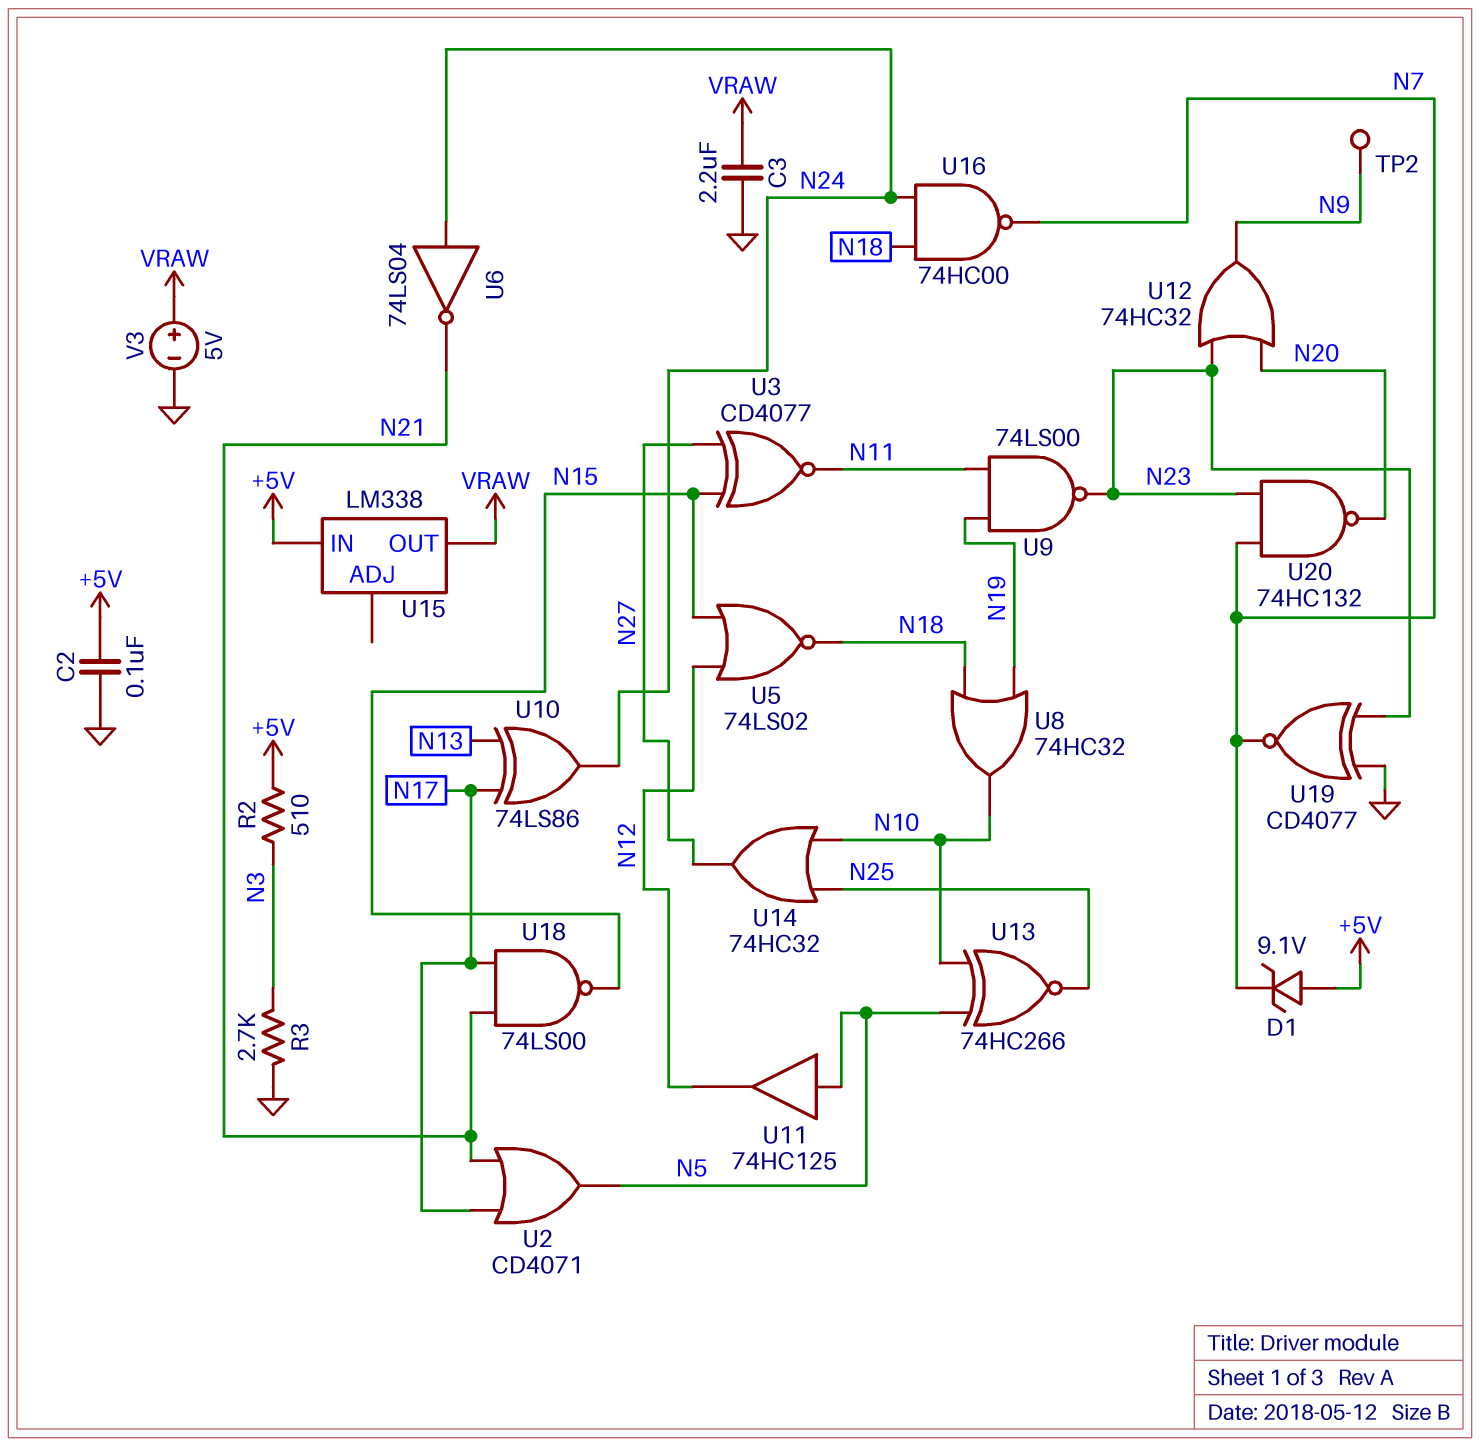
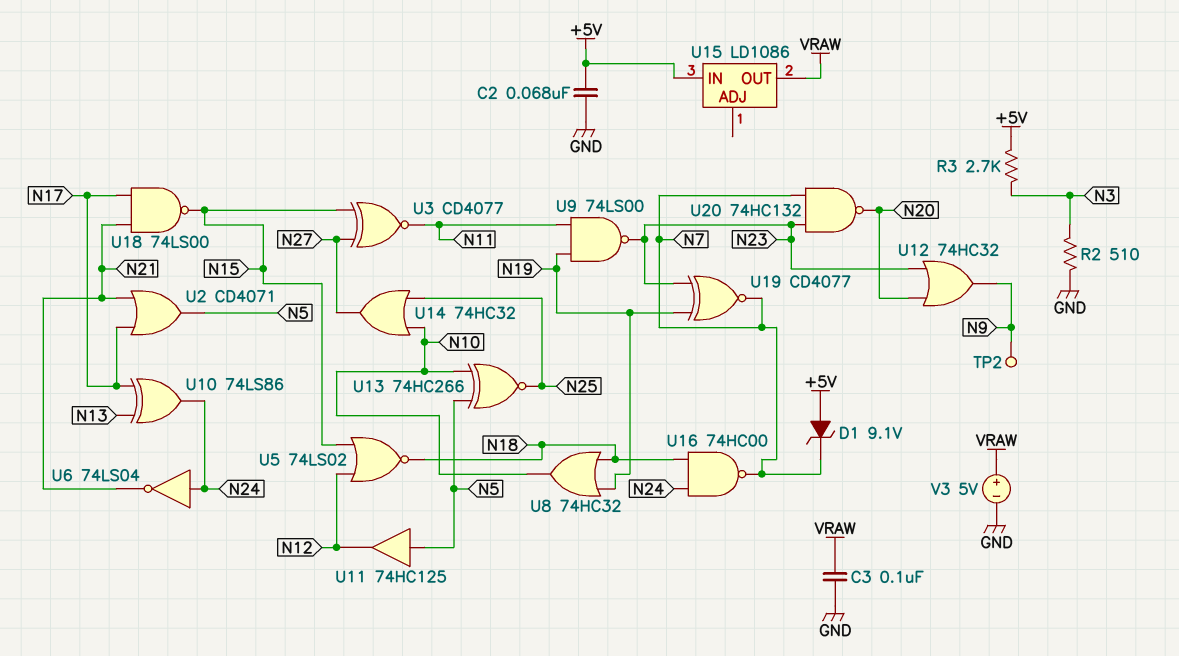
C2: 100nF (+5V, GND) -> 68nF (+5V, GND)
C3: 2.2uF (GND, VRAW) -> 100nF (GND, VRAW)
R2: 510 (+5V, N3) -> 510 (GND, N3)
R3: 2.7k (GND, N3) -> 2.7k (+5V, N3)
U15: LM338 -> LD1086
U19: XNOR CD4077 (in GND, in N23, out N7) -> XNOR CD4077 (in N19, in N23, out N7)

